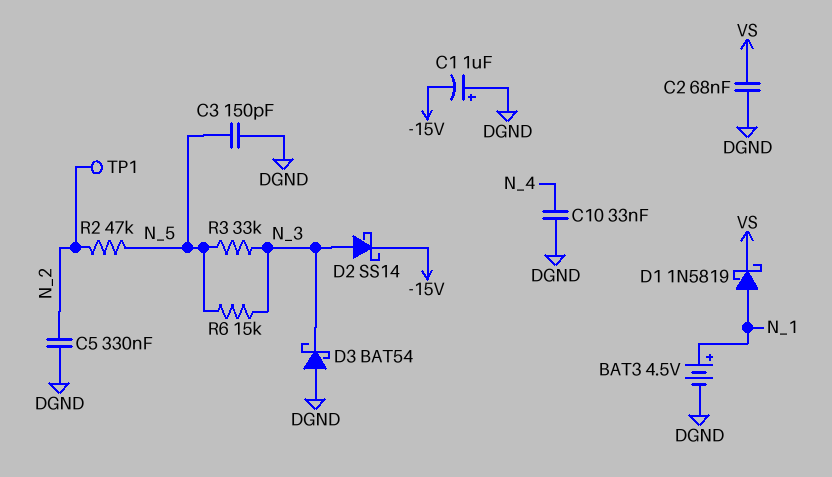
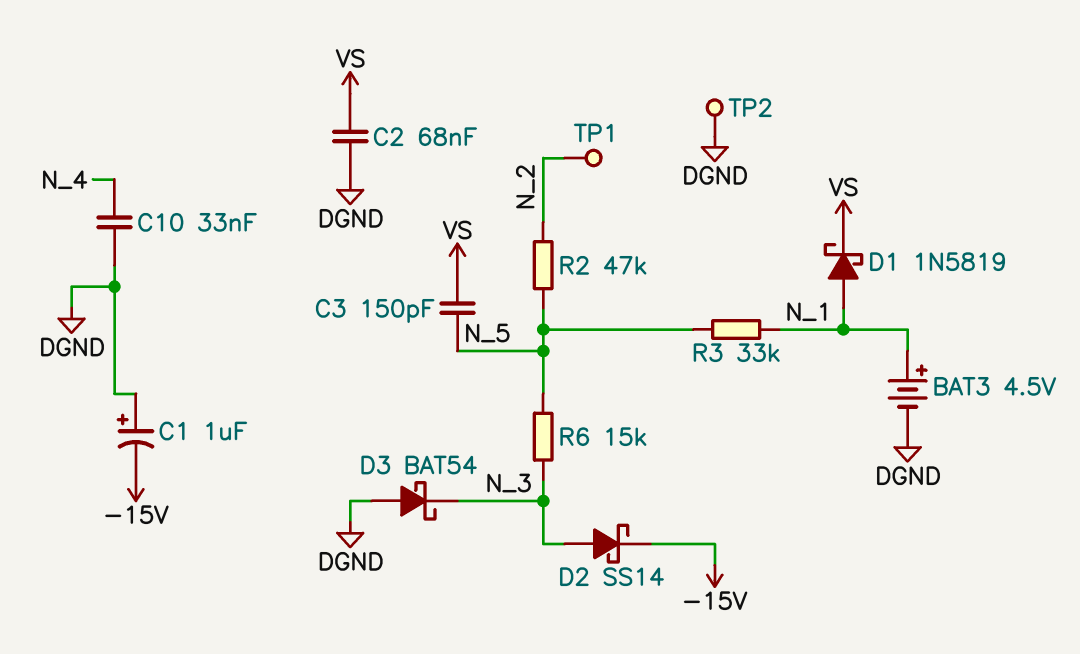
C3: 150pF (DGND, N_5) -> 150pF (N_5, VS)
C5: 330nF (DGND, N_2) -> none
R3: 33k (N_3, N_5) -> 33k (N_1, N_5)
TP2: none -> test point (DGND)

